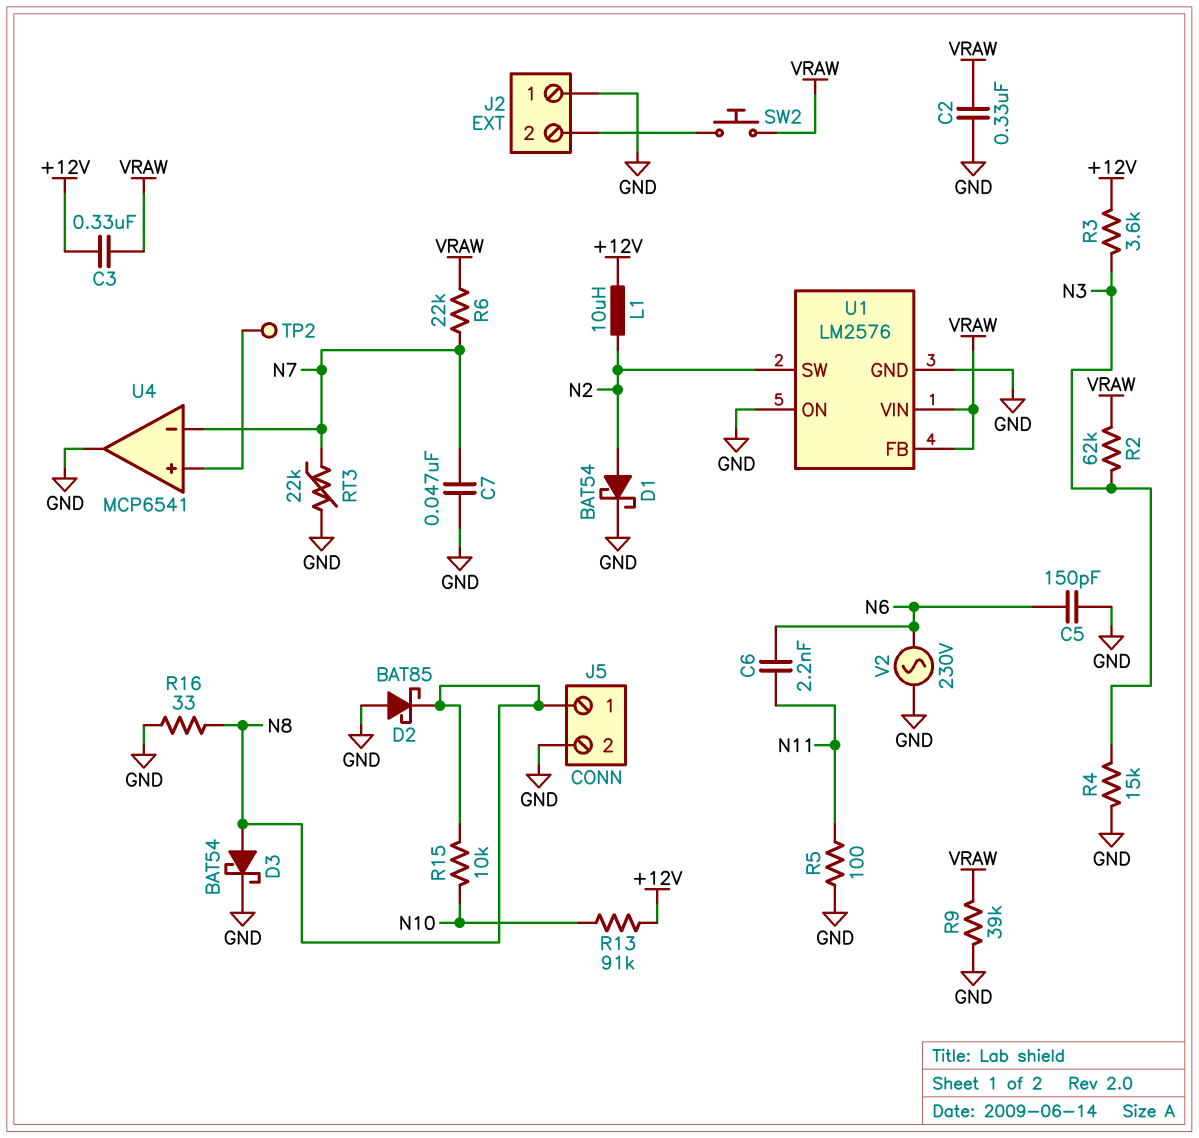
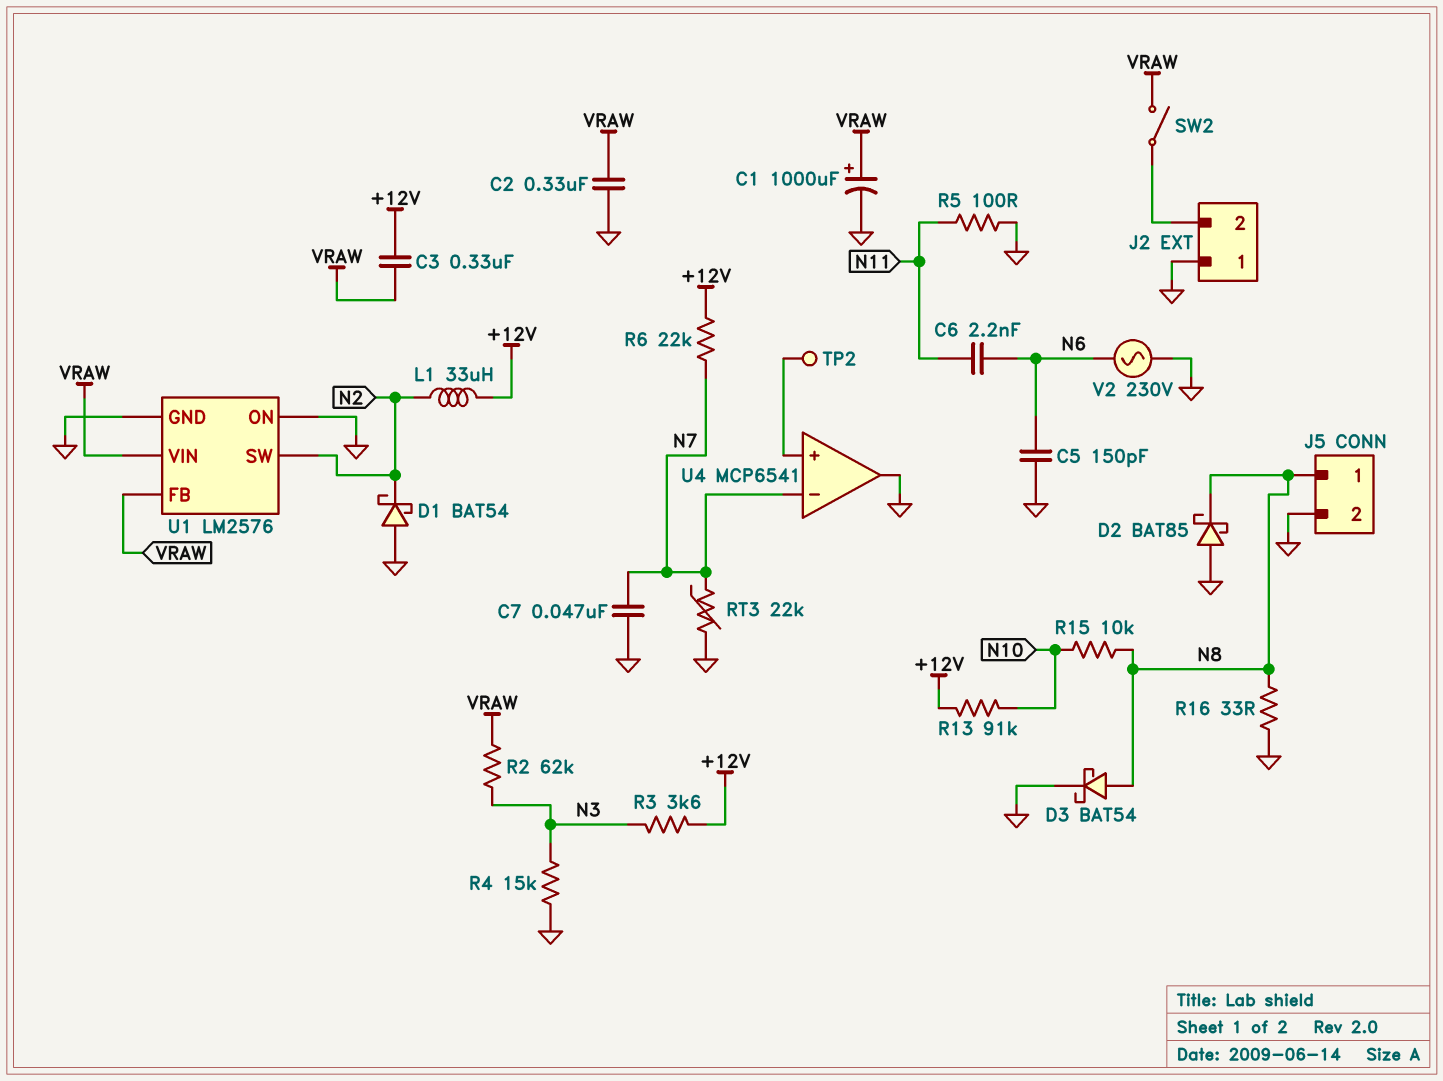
C1: none -> 1000uF (plus VRAW, minus GND)
D1: schottky BAT54 (A N2, K GND) -> schottky BAT54 (A GND, K N2)
L1: 10uH (+12V, N2) -> 33uH (+12V, N2)
R6: 22k (N7, VRAW) -> 22k (+12V, N7)
R9: 39k (GND, VRAW) -> none
SW2: button (J2/2, VRAW) -> switch (J2/2, VRAW)

